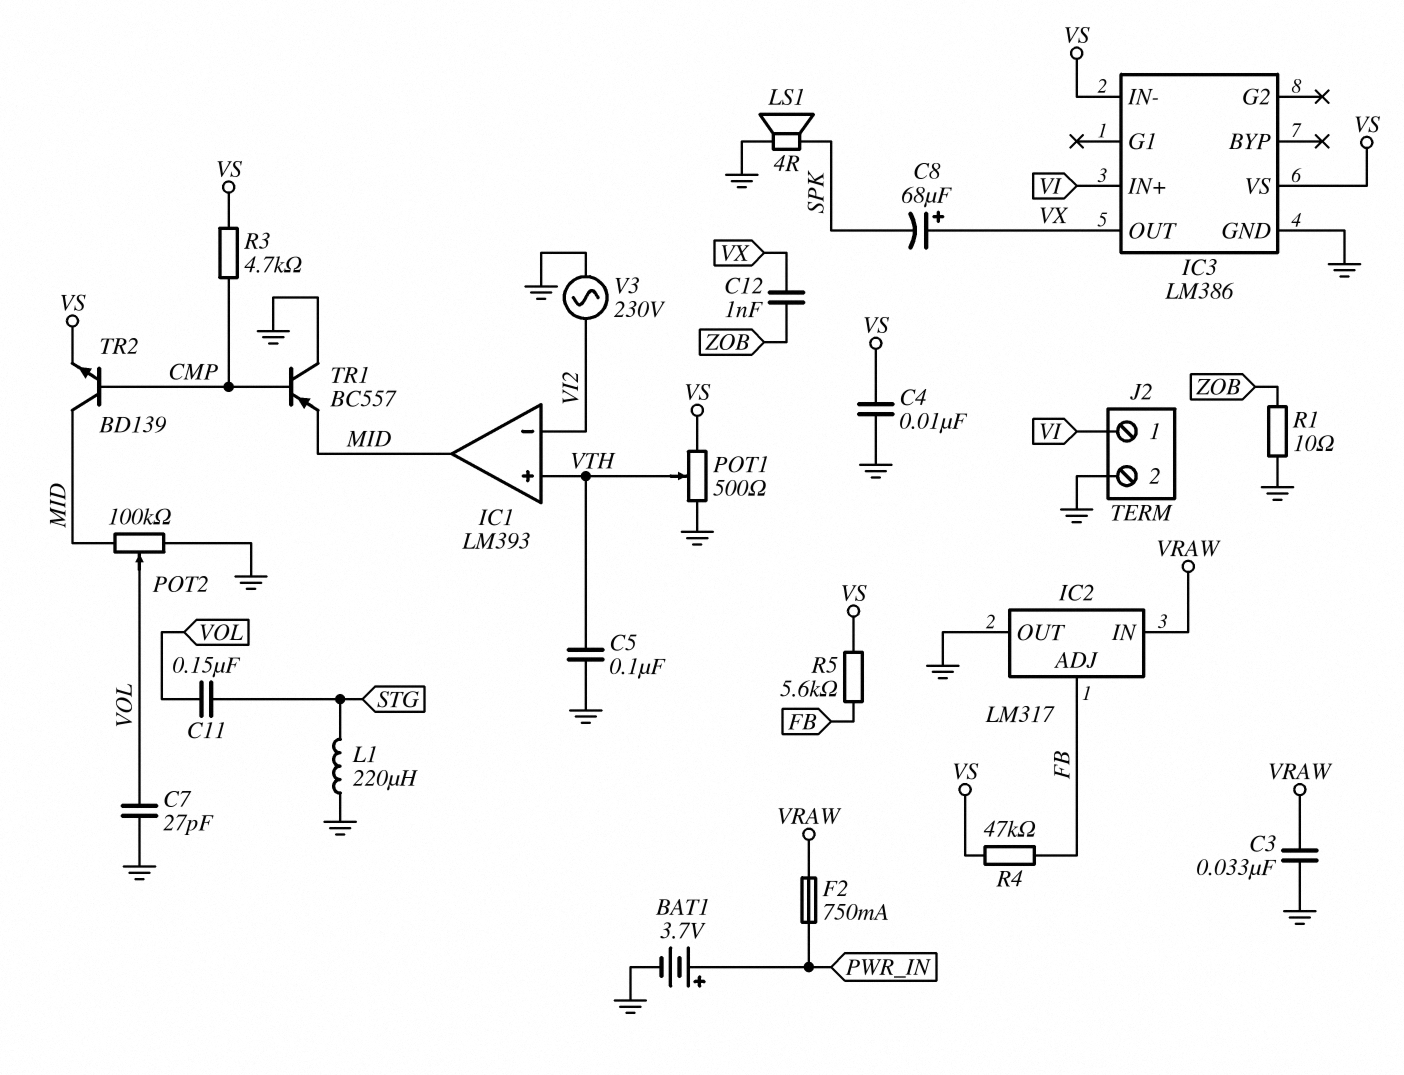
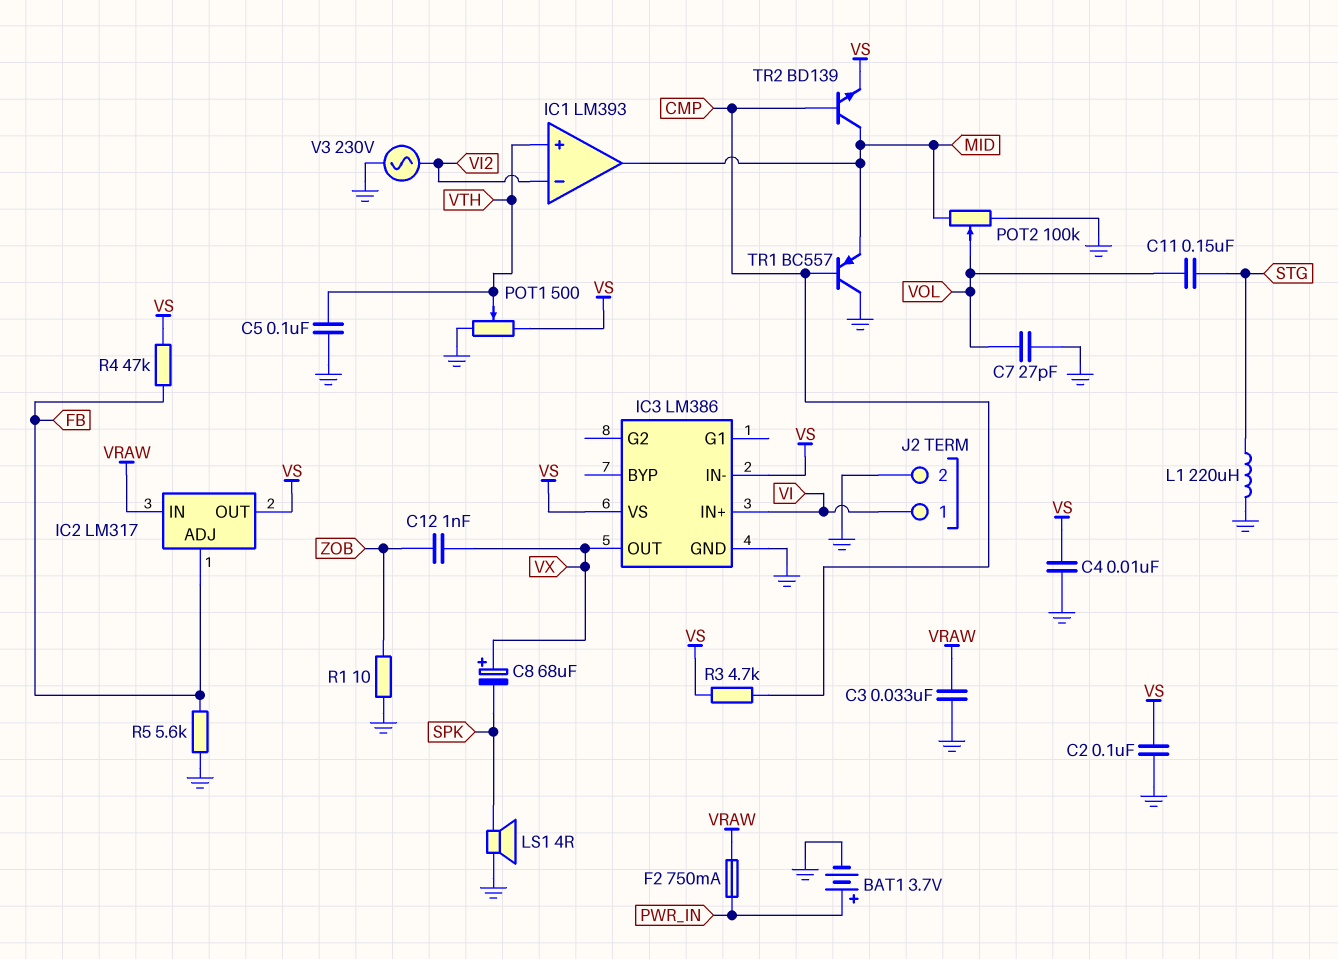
C2: none -> 100nF (GND, VS)
IC2 pin OUT: GND -> VS
R5: 5.6k (FB, VS) -> 5.6k (FB, GND)

